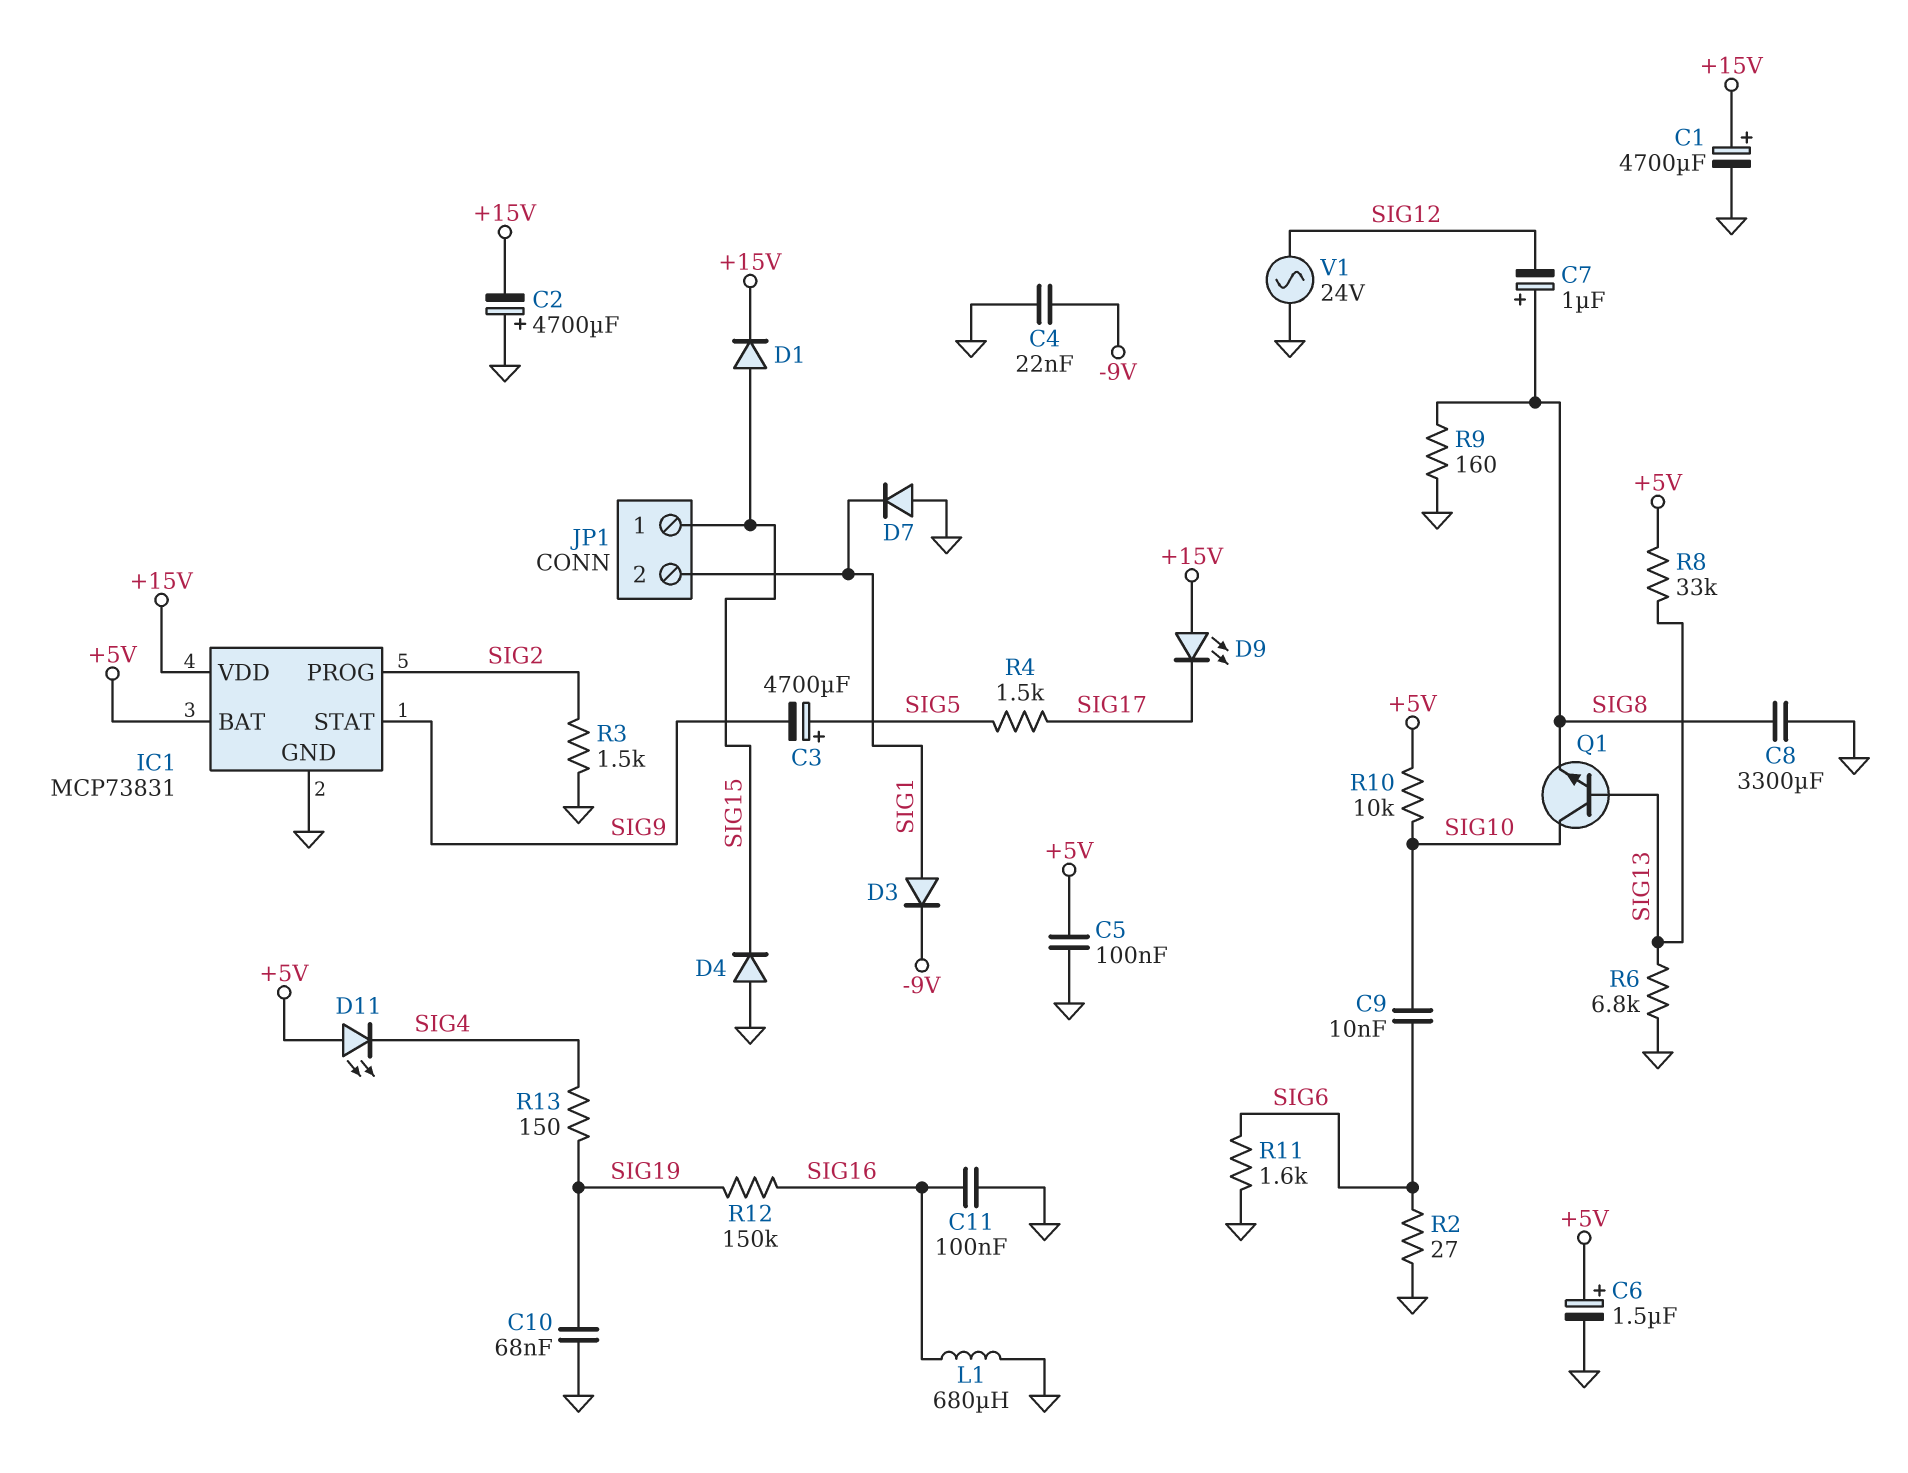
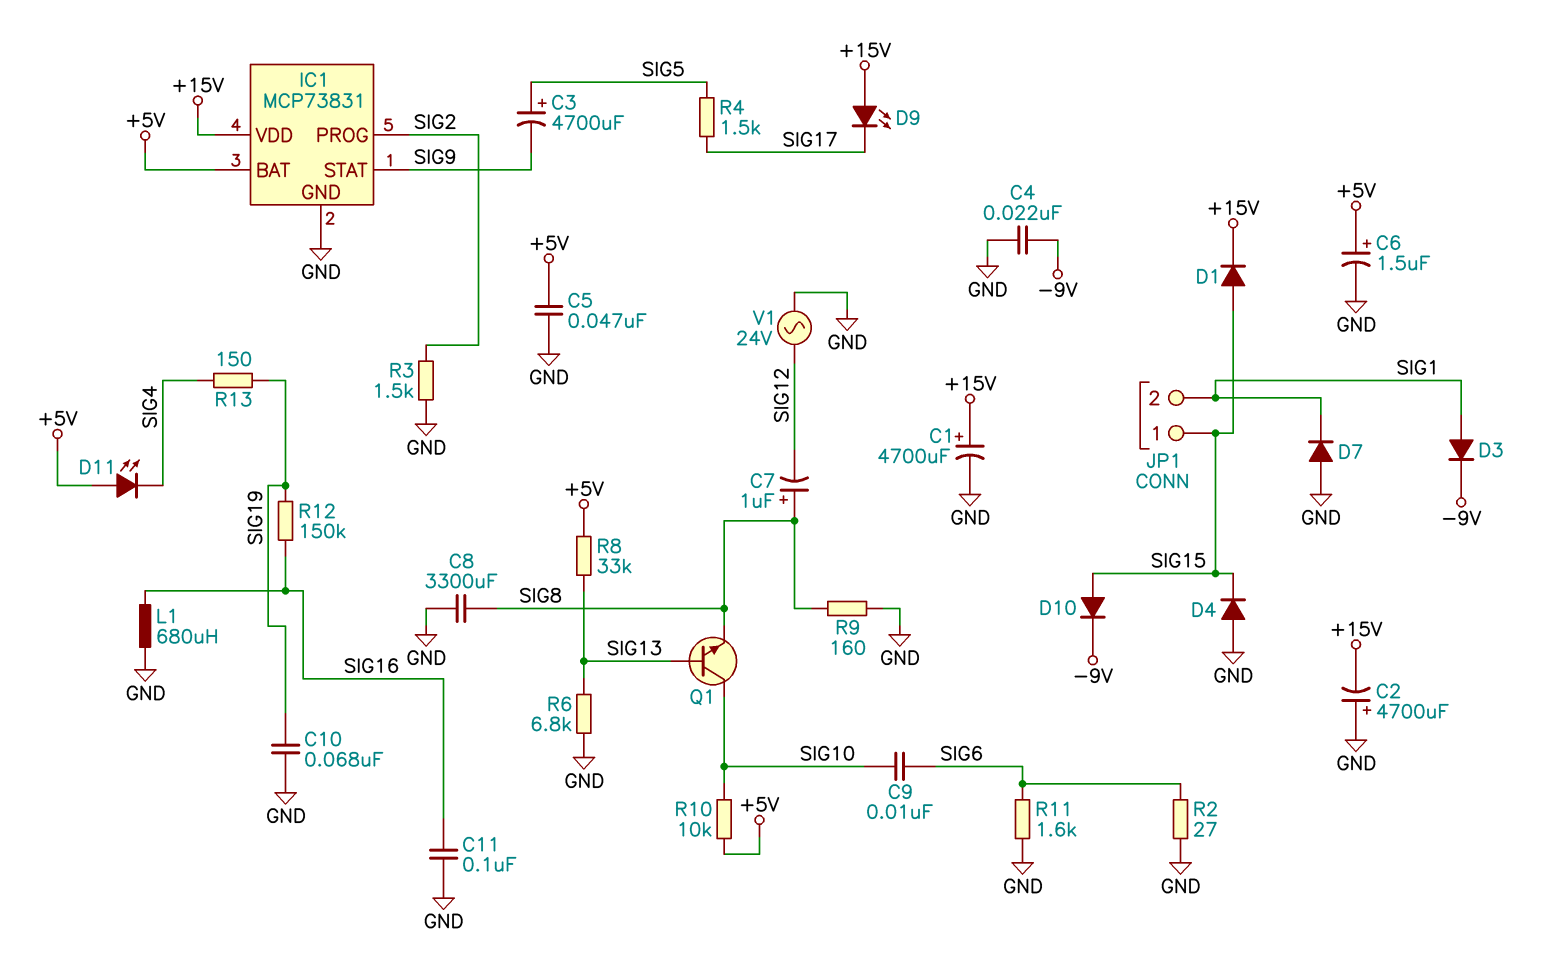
C5: 100nF (+5V, GND) -> 47nF (+5V, GND)
D10: none -> diode (A SIG15, K -9V)

